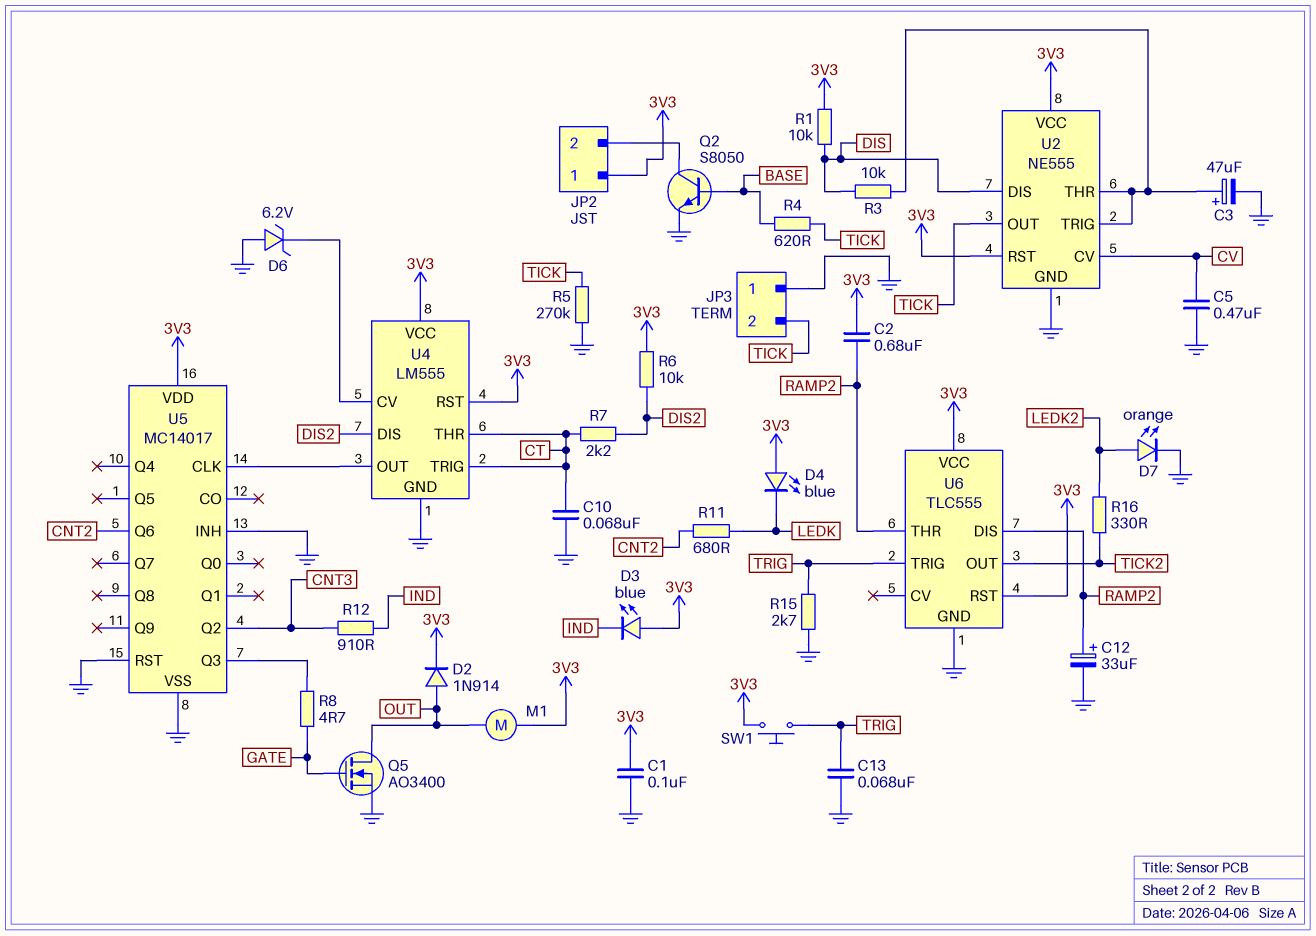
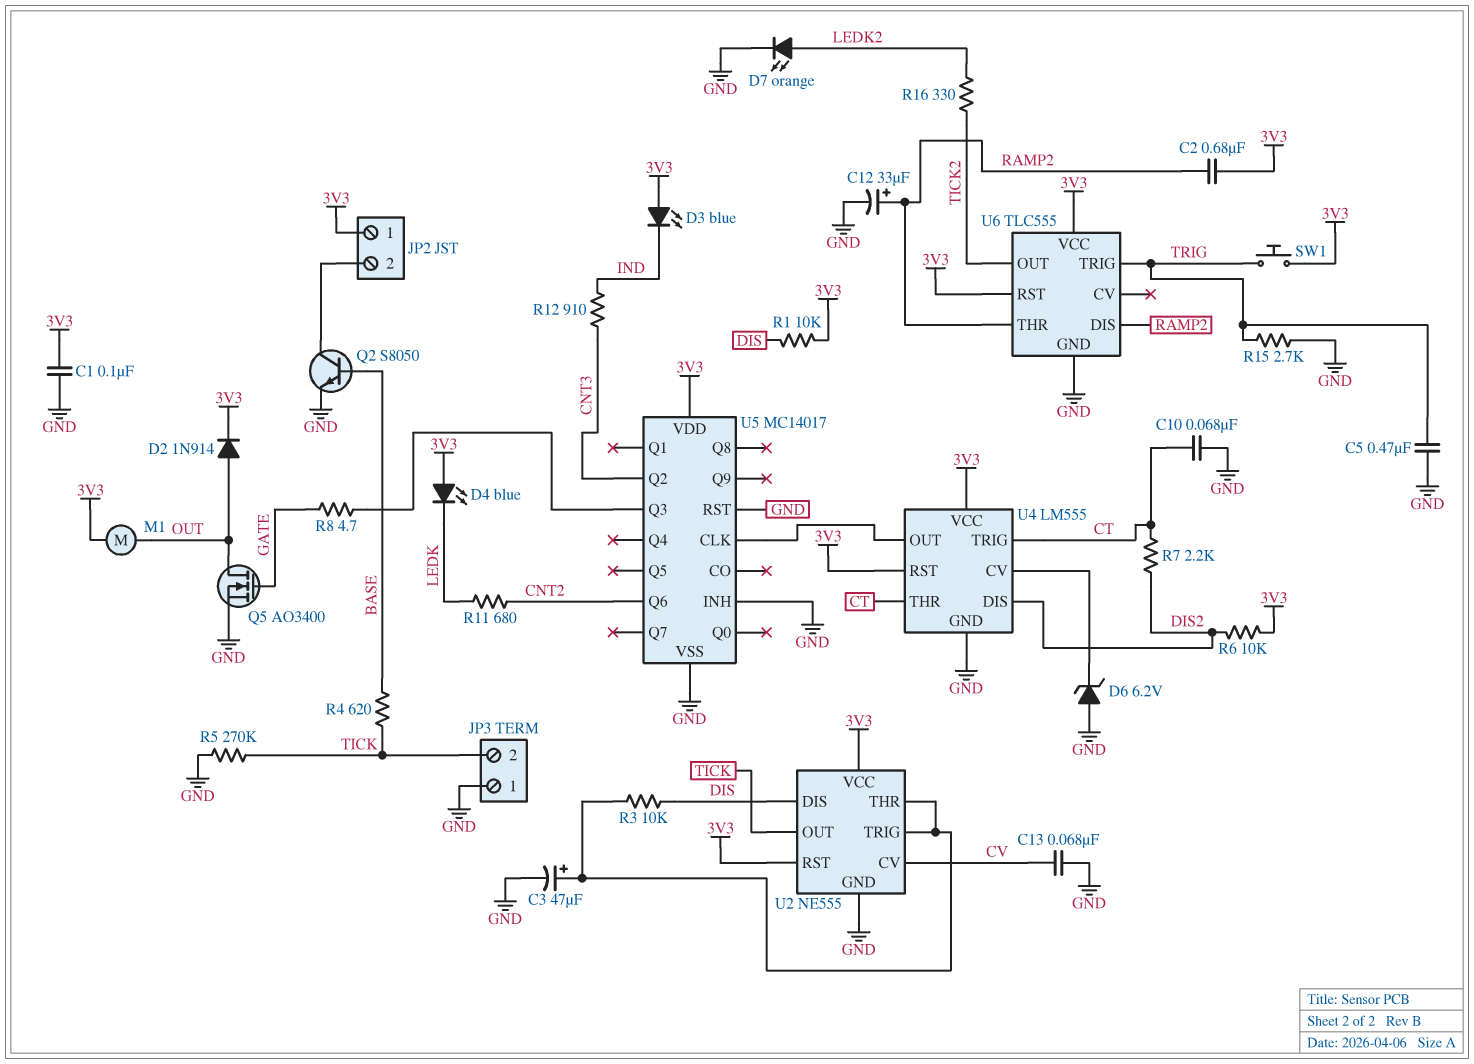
C5: 470nF (CV, GND) -> 470nF (GND, TRIG)
C13: 68nF (GND, TRIG) -> 68nF (CV, GND)

